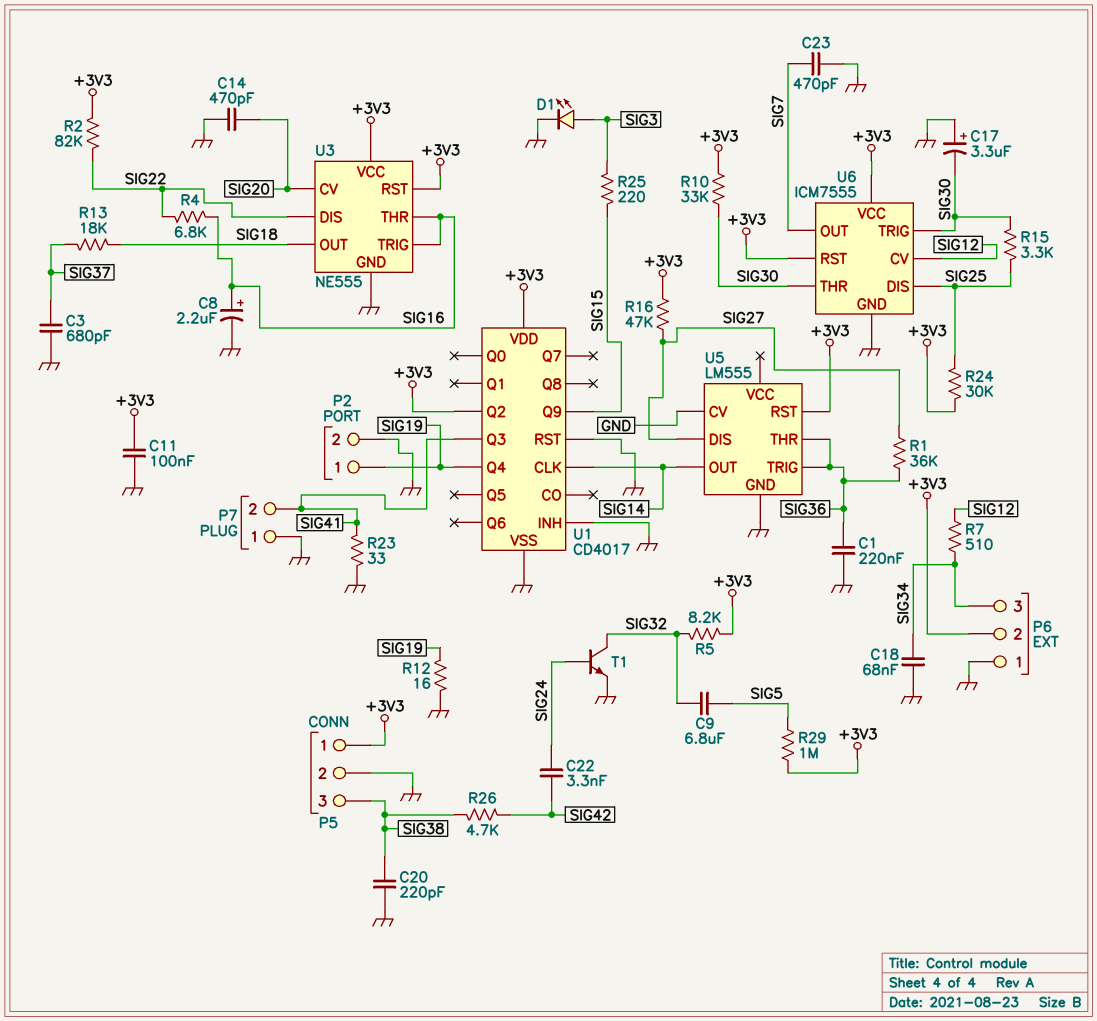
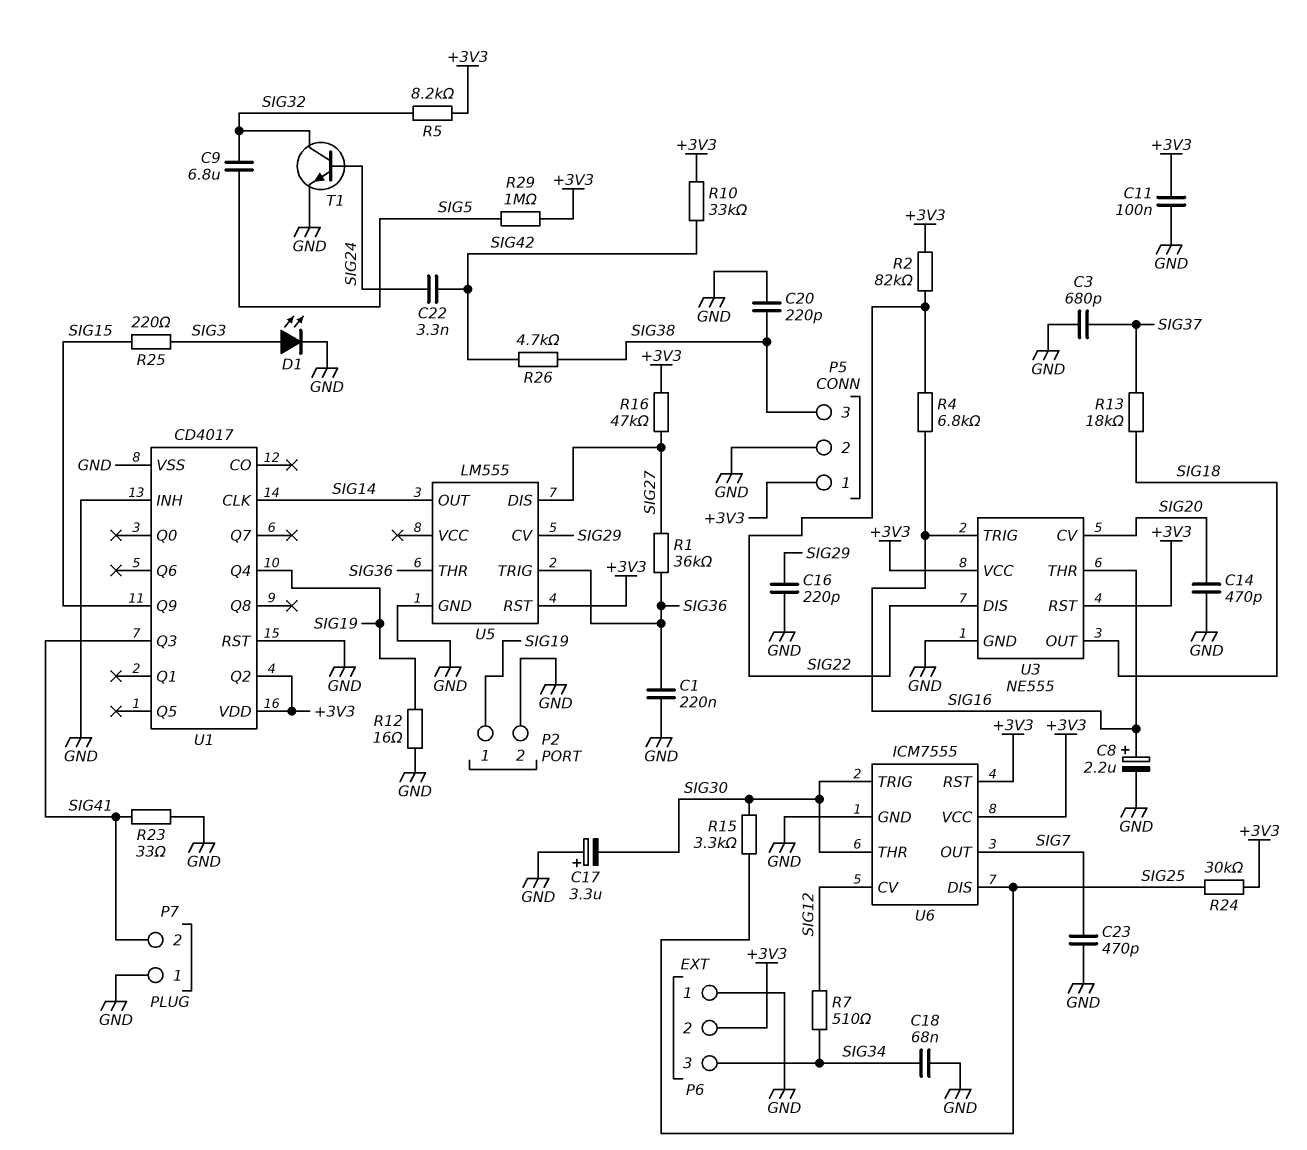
C16: none -> 220pF (GND, SIG29)
R10: 33k (+3V3, SIG30) -> 33k (+3V3, SIG42)
U5 pin CV: GND -> SIG29

